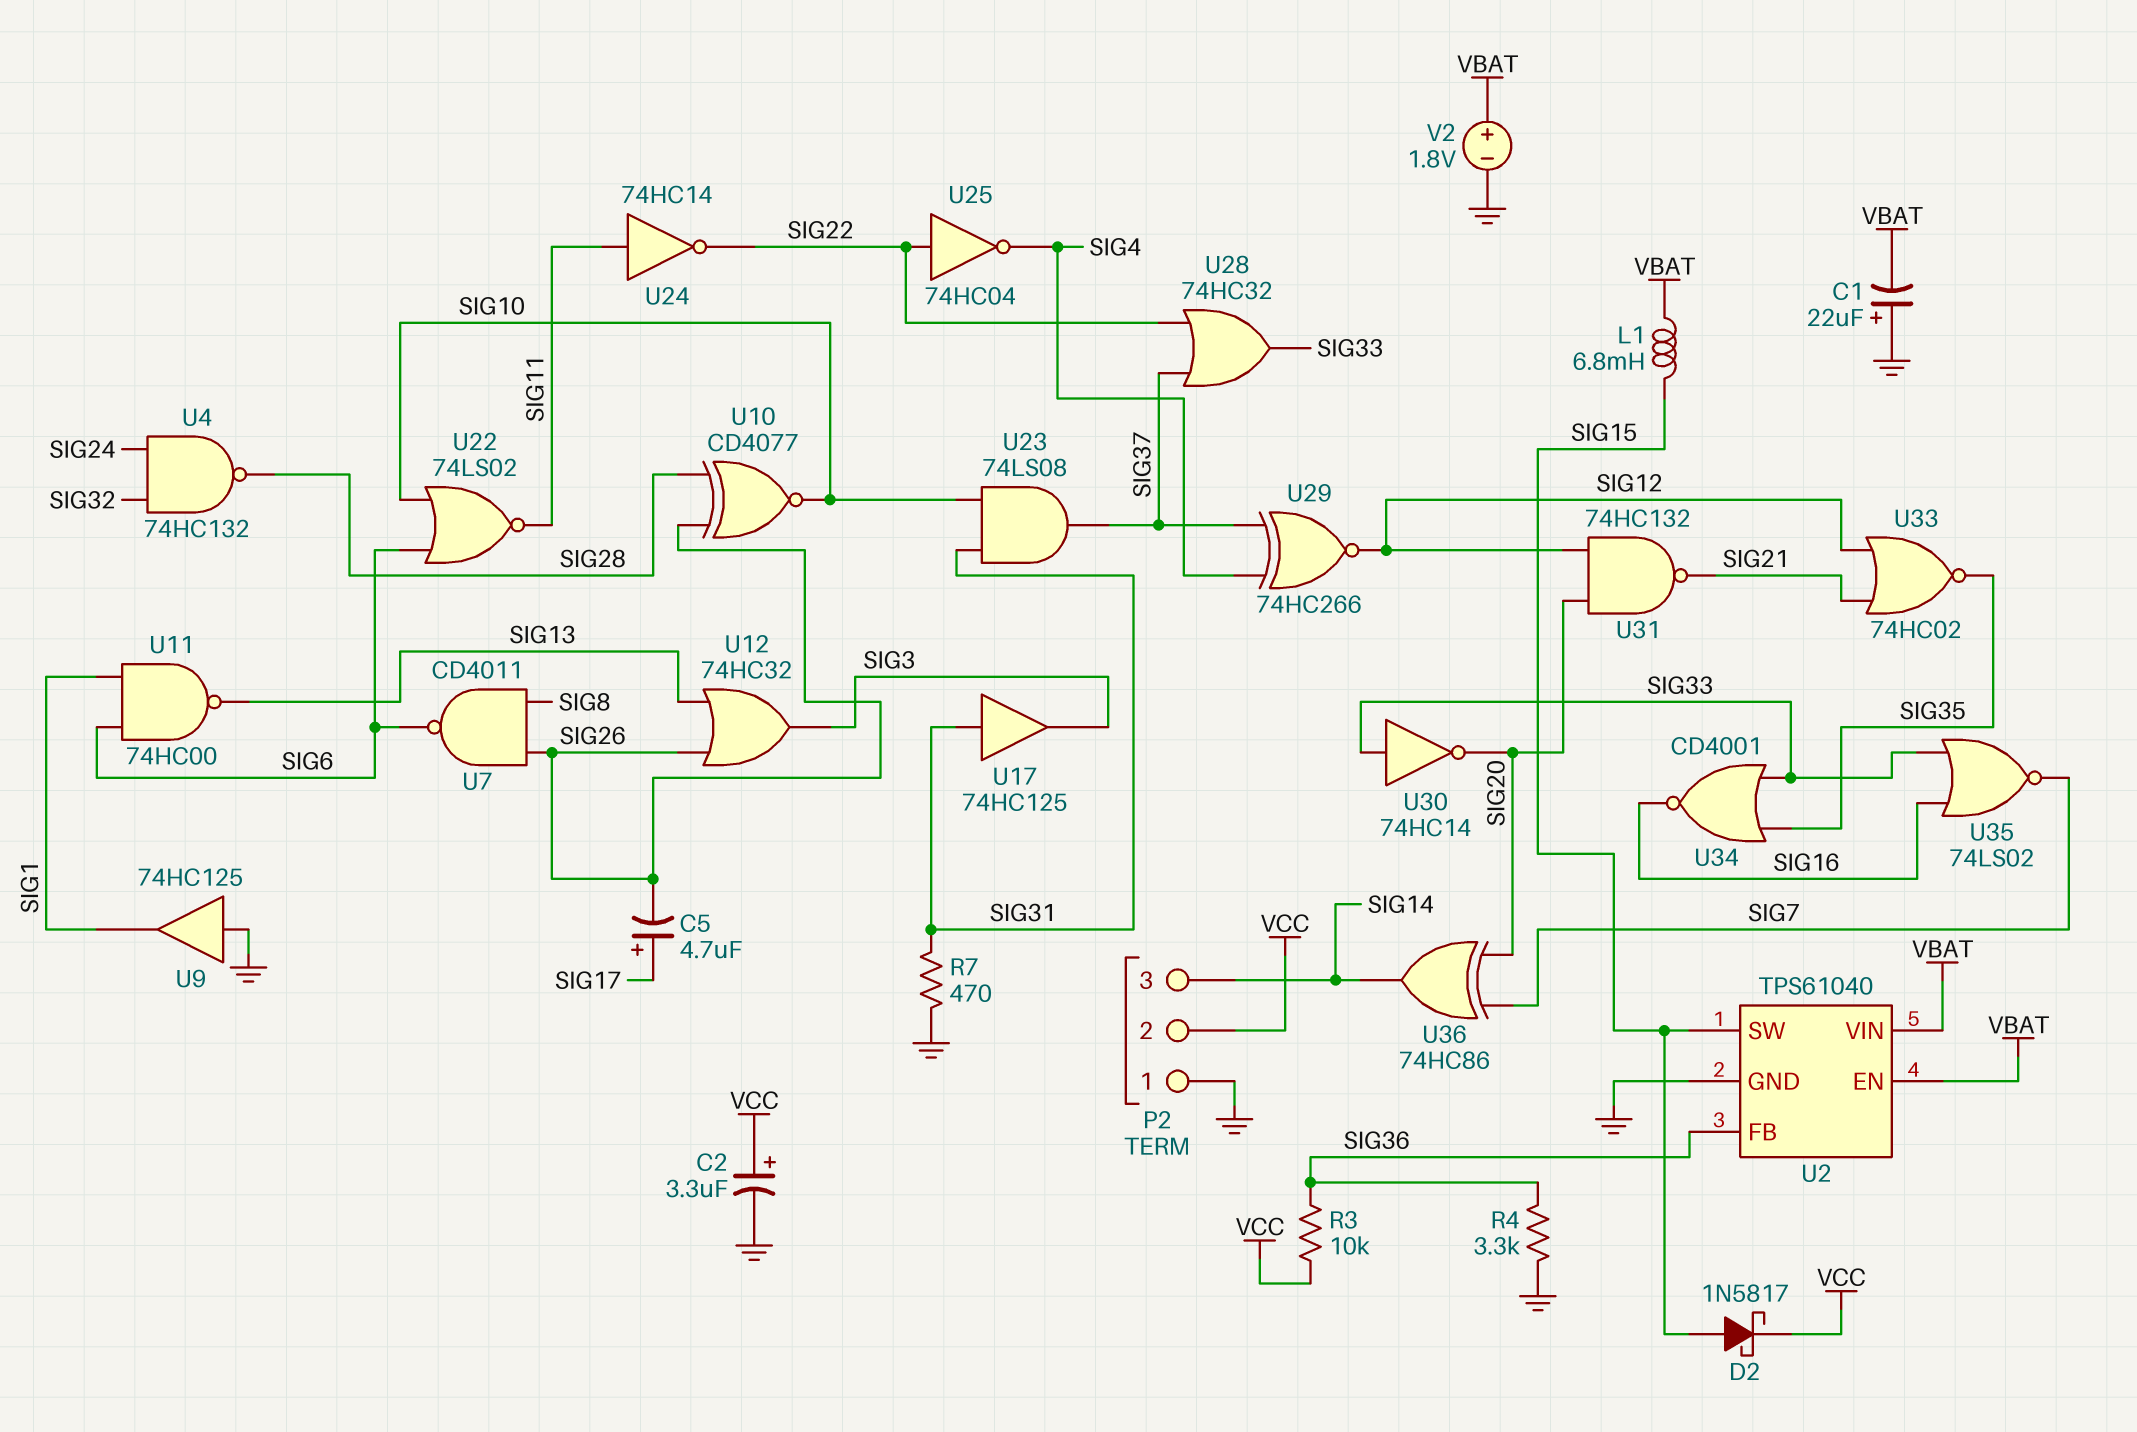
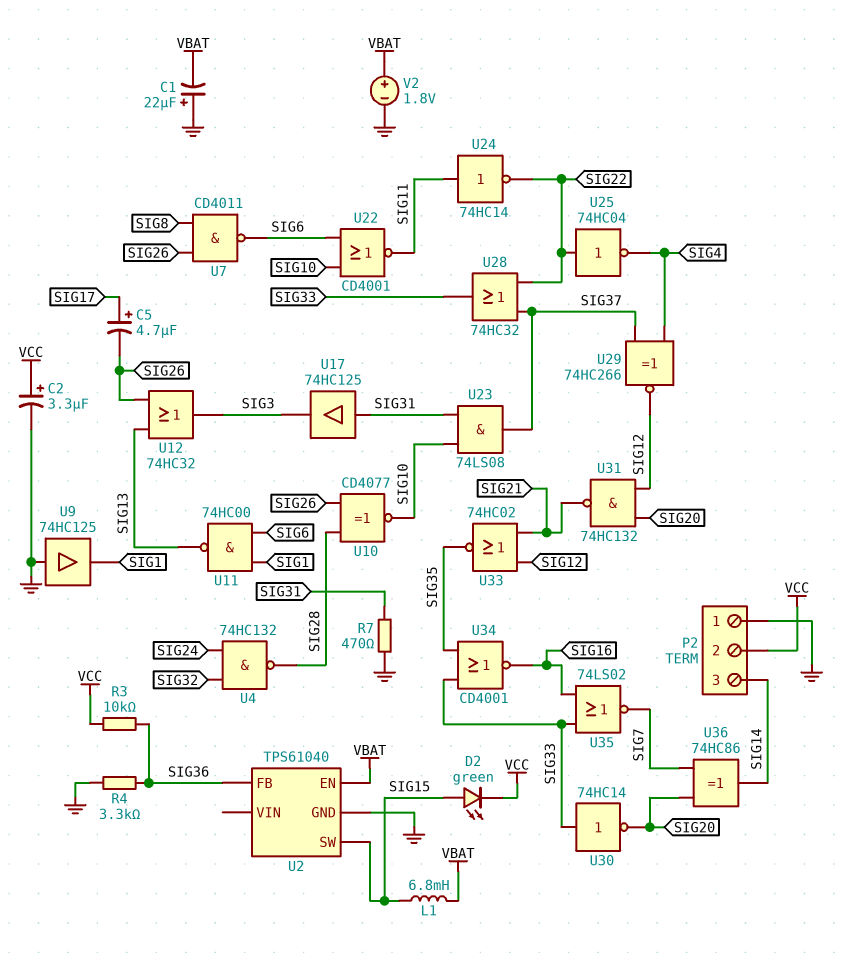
D2: schottky 1N5817 (A SIG15, K VCC) -> LED green (A SIG15, K VCC)
U2 pin VIN: VBAT -> none
U22: NOR 74LS02 (in SIG6, in SIG10, out SIG11) -> NOR CD4001 (in SIG6, in SIG10, out SIG11)

